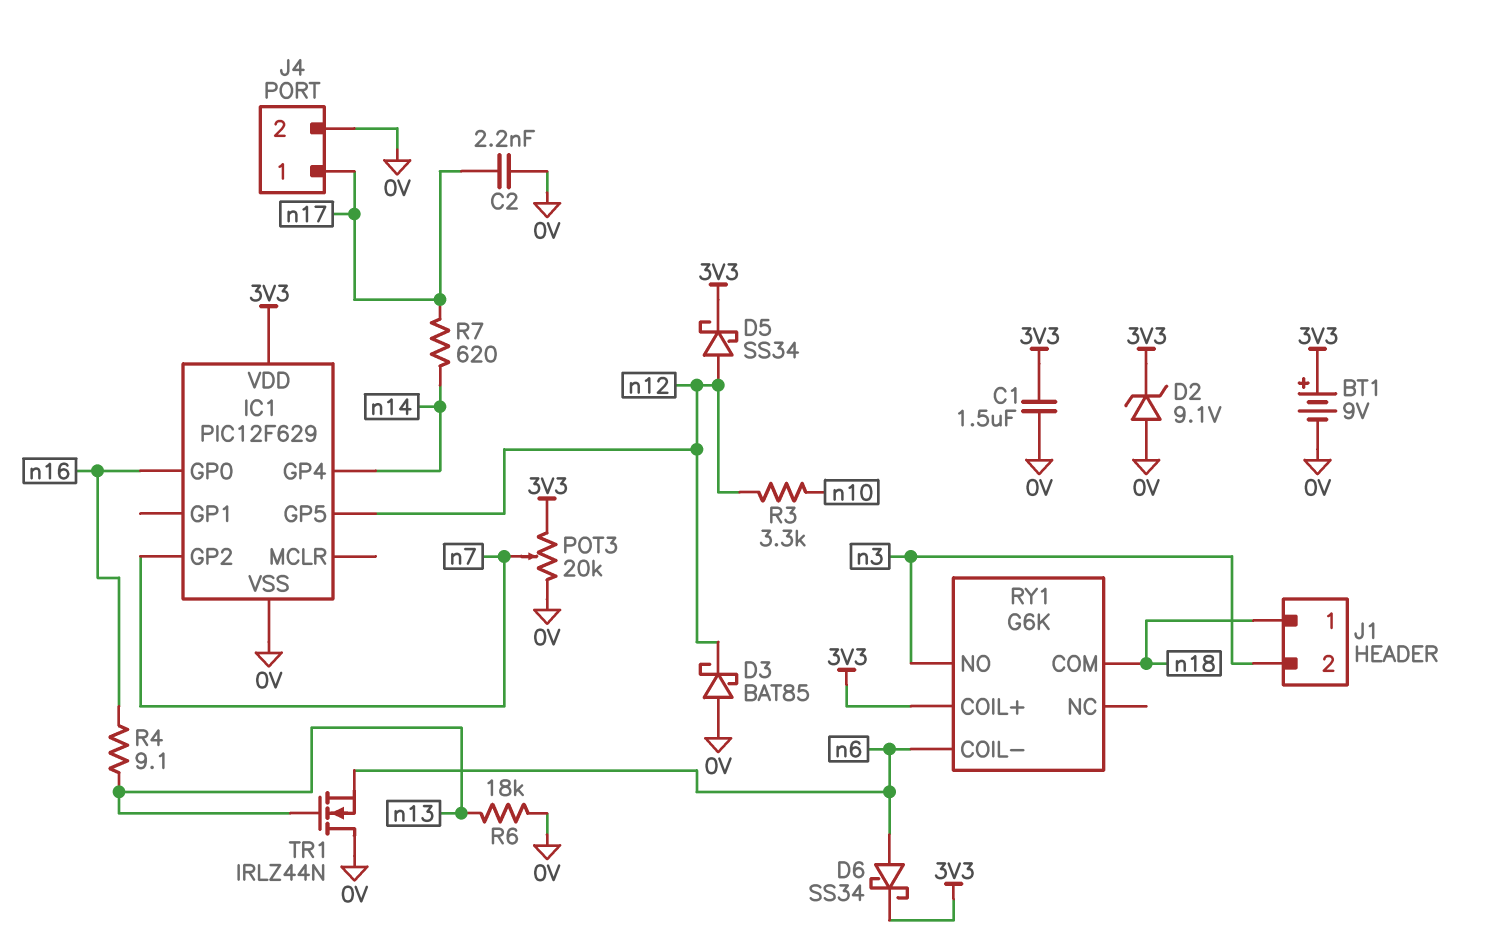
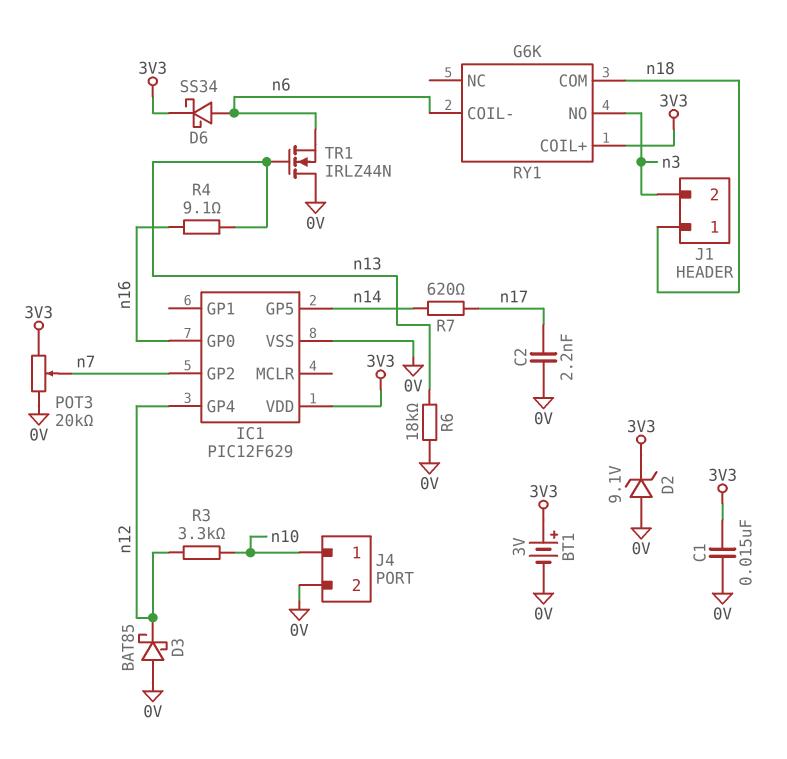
BT1: 9V (plus 3V3, minus 0V) -> 3V (plus 3V3, minus 0V)
C1: 1.5uF (0V, 3V3) -> 15nF (0V, 3V3)
D5: schottky SS34 (A n12, K 3V3) -> none
IC1 pin GP4: n14 -> n12
IC1 pin GP5: n12 -> n14
J4 pin 1: n17 -> n10

